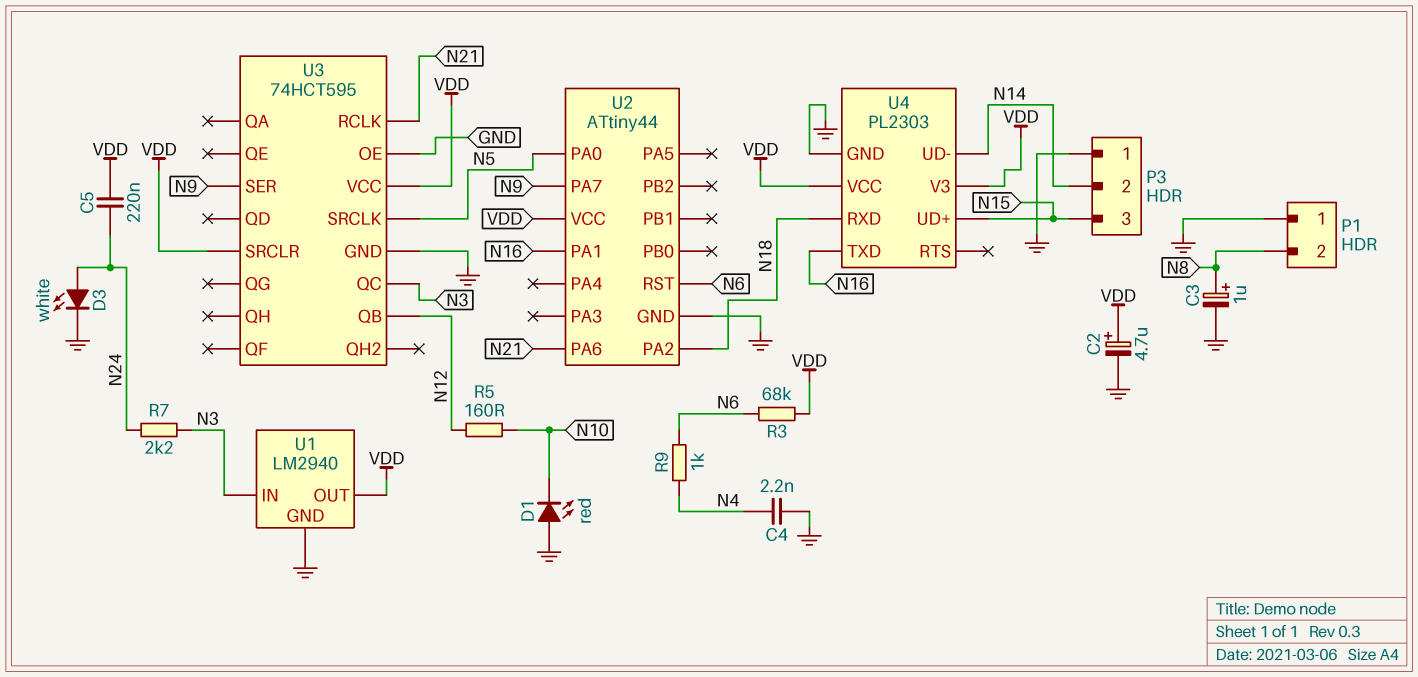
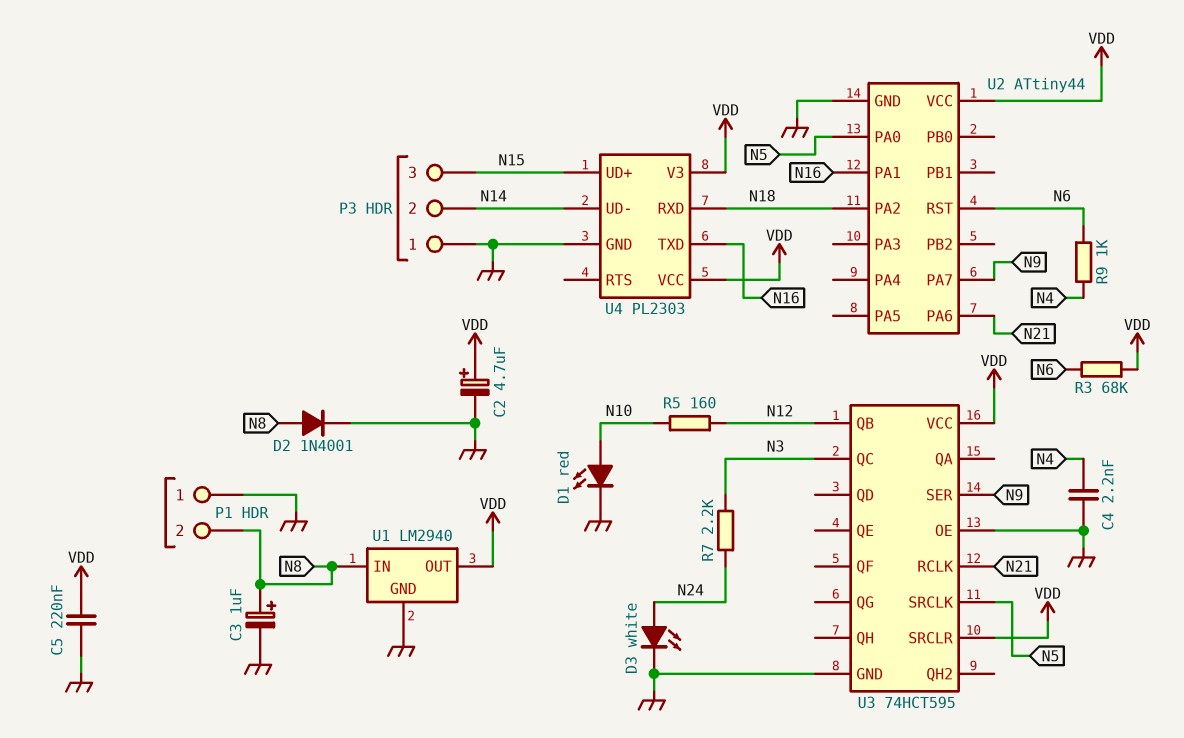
C5: 220nF (N24, VDD) -> 220nF (GND, VDD)
D1: LED red (A GND, K N10) -> LED red (A N10, K GND)
D2: none -> diode 1N4001 (A N8, K GND)
U1 pin IN: N3 -> N8

